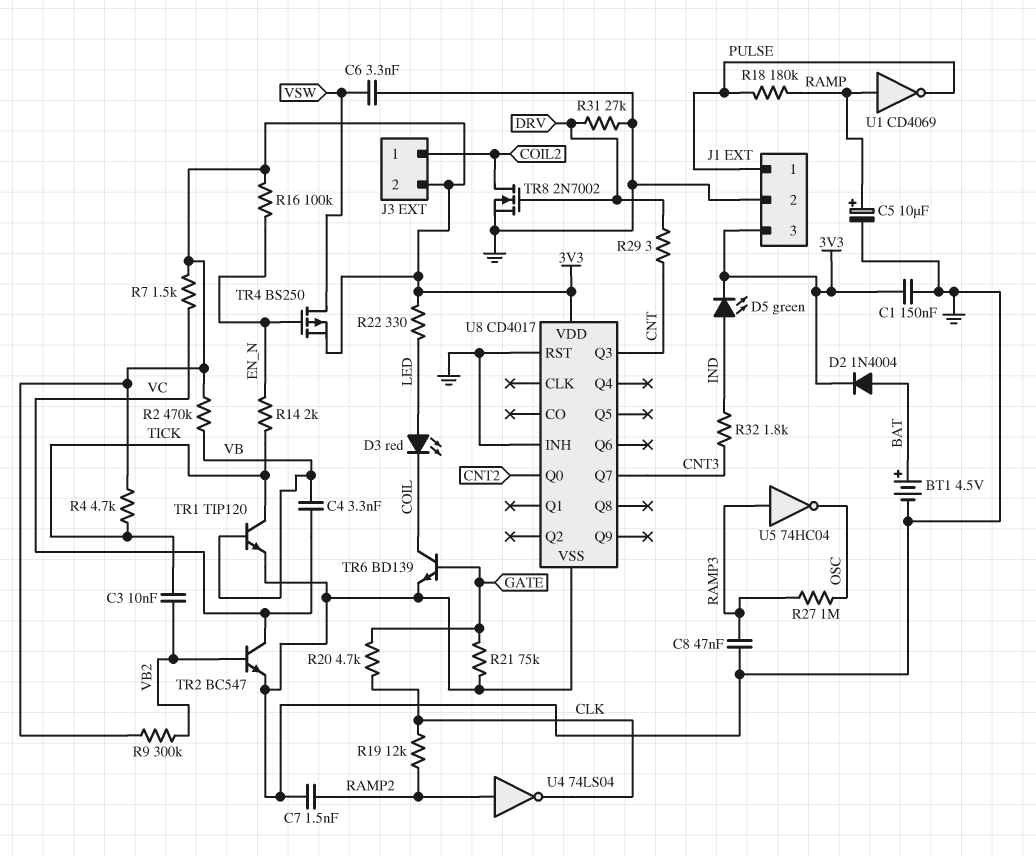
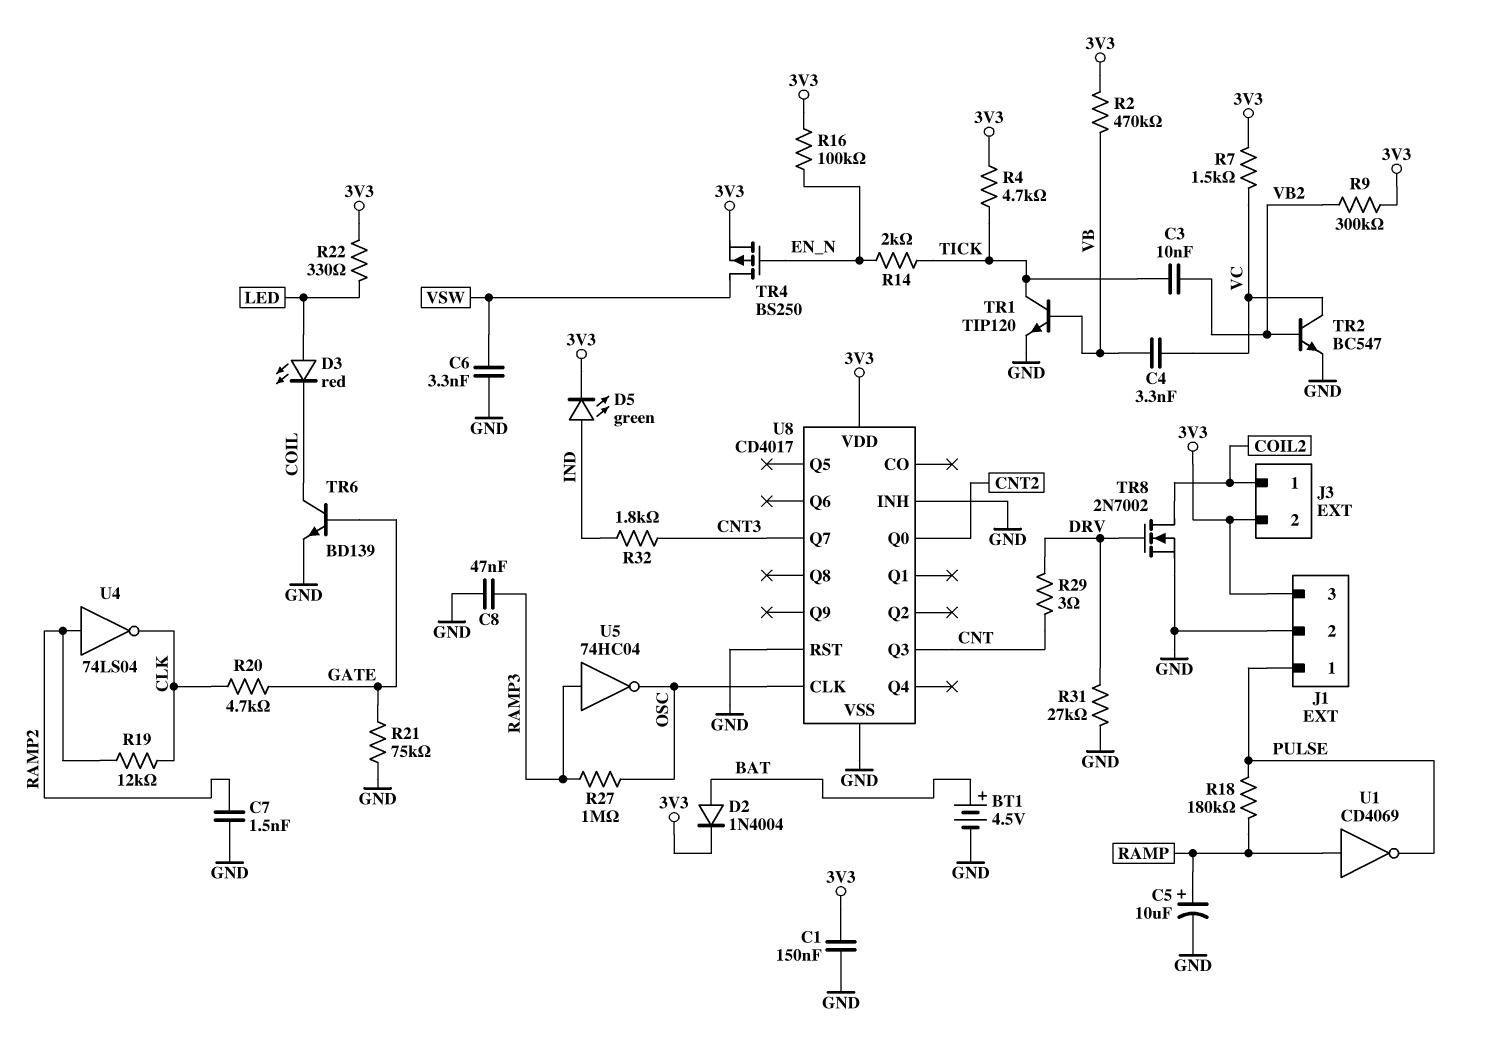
U8 pin CLK: none -> OSC

